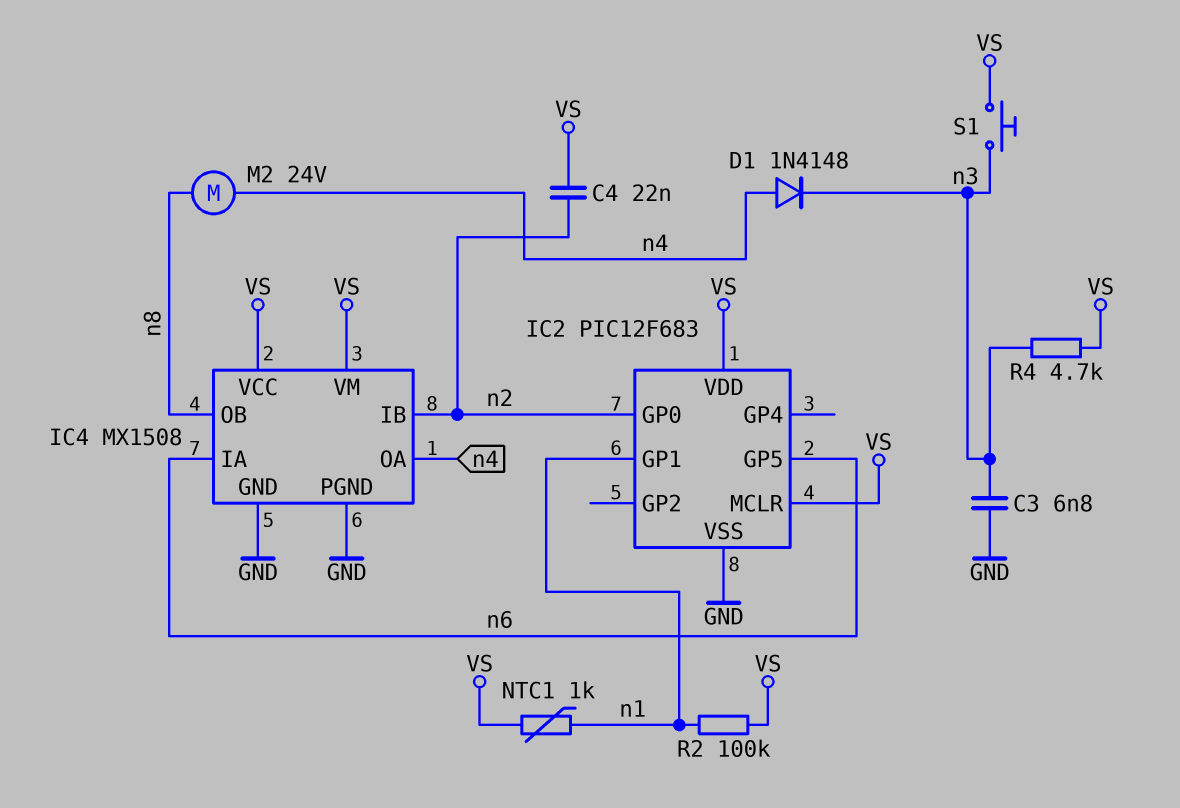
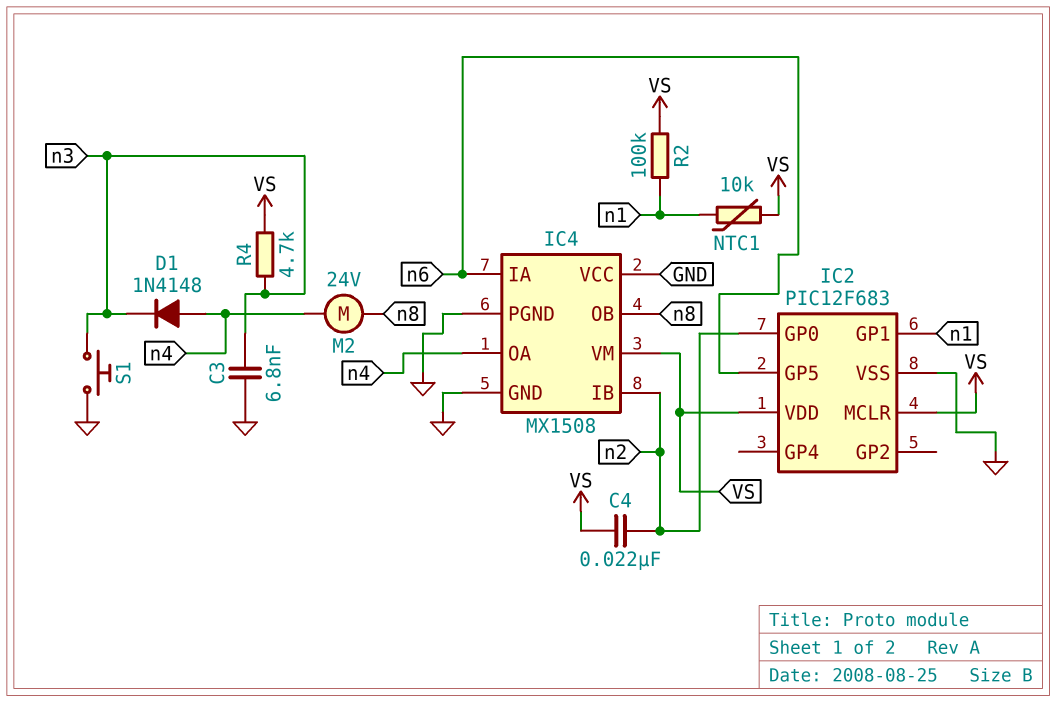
IC4 pin VCC: VS -> GND
NTC1: 1k (VS, n1) -> 10k (VS, n1)
S1: button (VS, n3) -> button (GND, n3)

